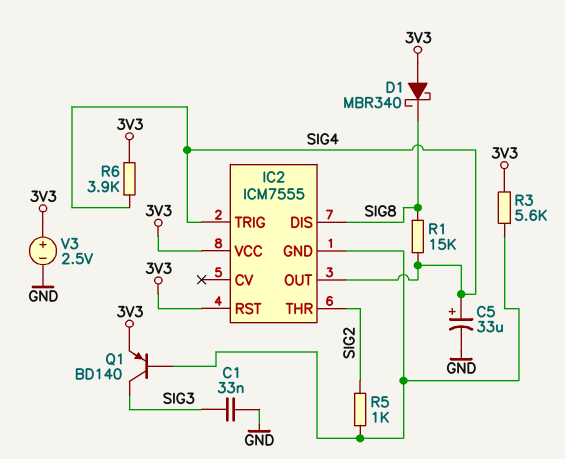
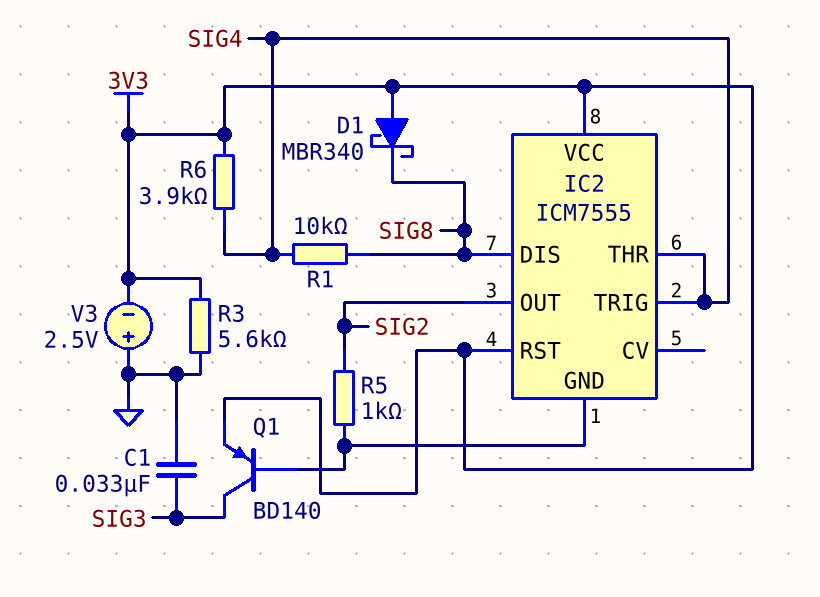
C5: 33uF (plus SIG4, minus GND) -> none
IC2 pin OUT: SIG4 -> SIG2
IC2 pin THR: SIG2 -> SIG4
R1: 15k (SIG4, SIG8) -> 10k (SIG4, SIG8)
R3: 5.6k (3V3, IC2/GND) -> 5.6k (3V3, GND)
V3: 2.5V (plus 3V3, minus GND) -> 2.5V (plus GND, minus 3V3)

